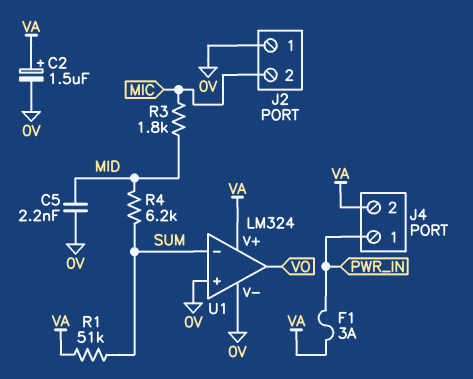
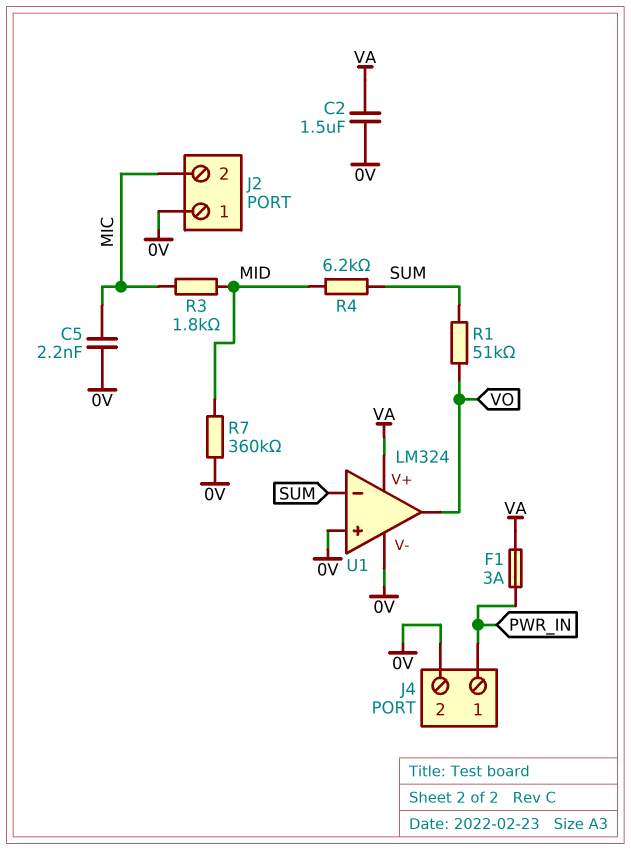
C2: 1.5uF (plus VA, minus 0V) -> 1.5uF (0V, VA)
C5: 2.2nF (0V, MID) -> 2.2nF (0V, MIC)
J4 pin 2: VA -> 0V
R1: 51k (SUM, VA) -> 51k (SUM, VO)
R7: none -> 360k (0V, MID)

